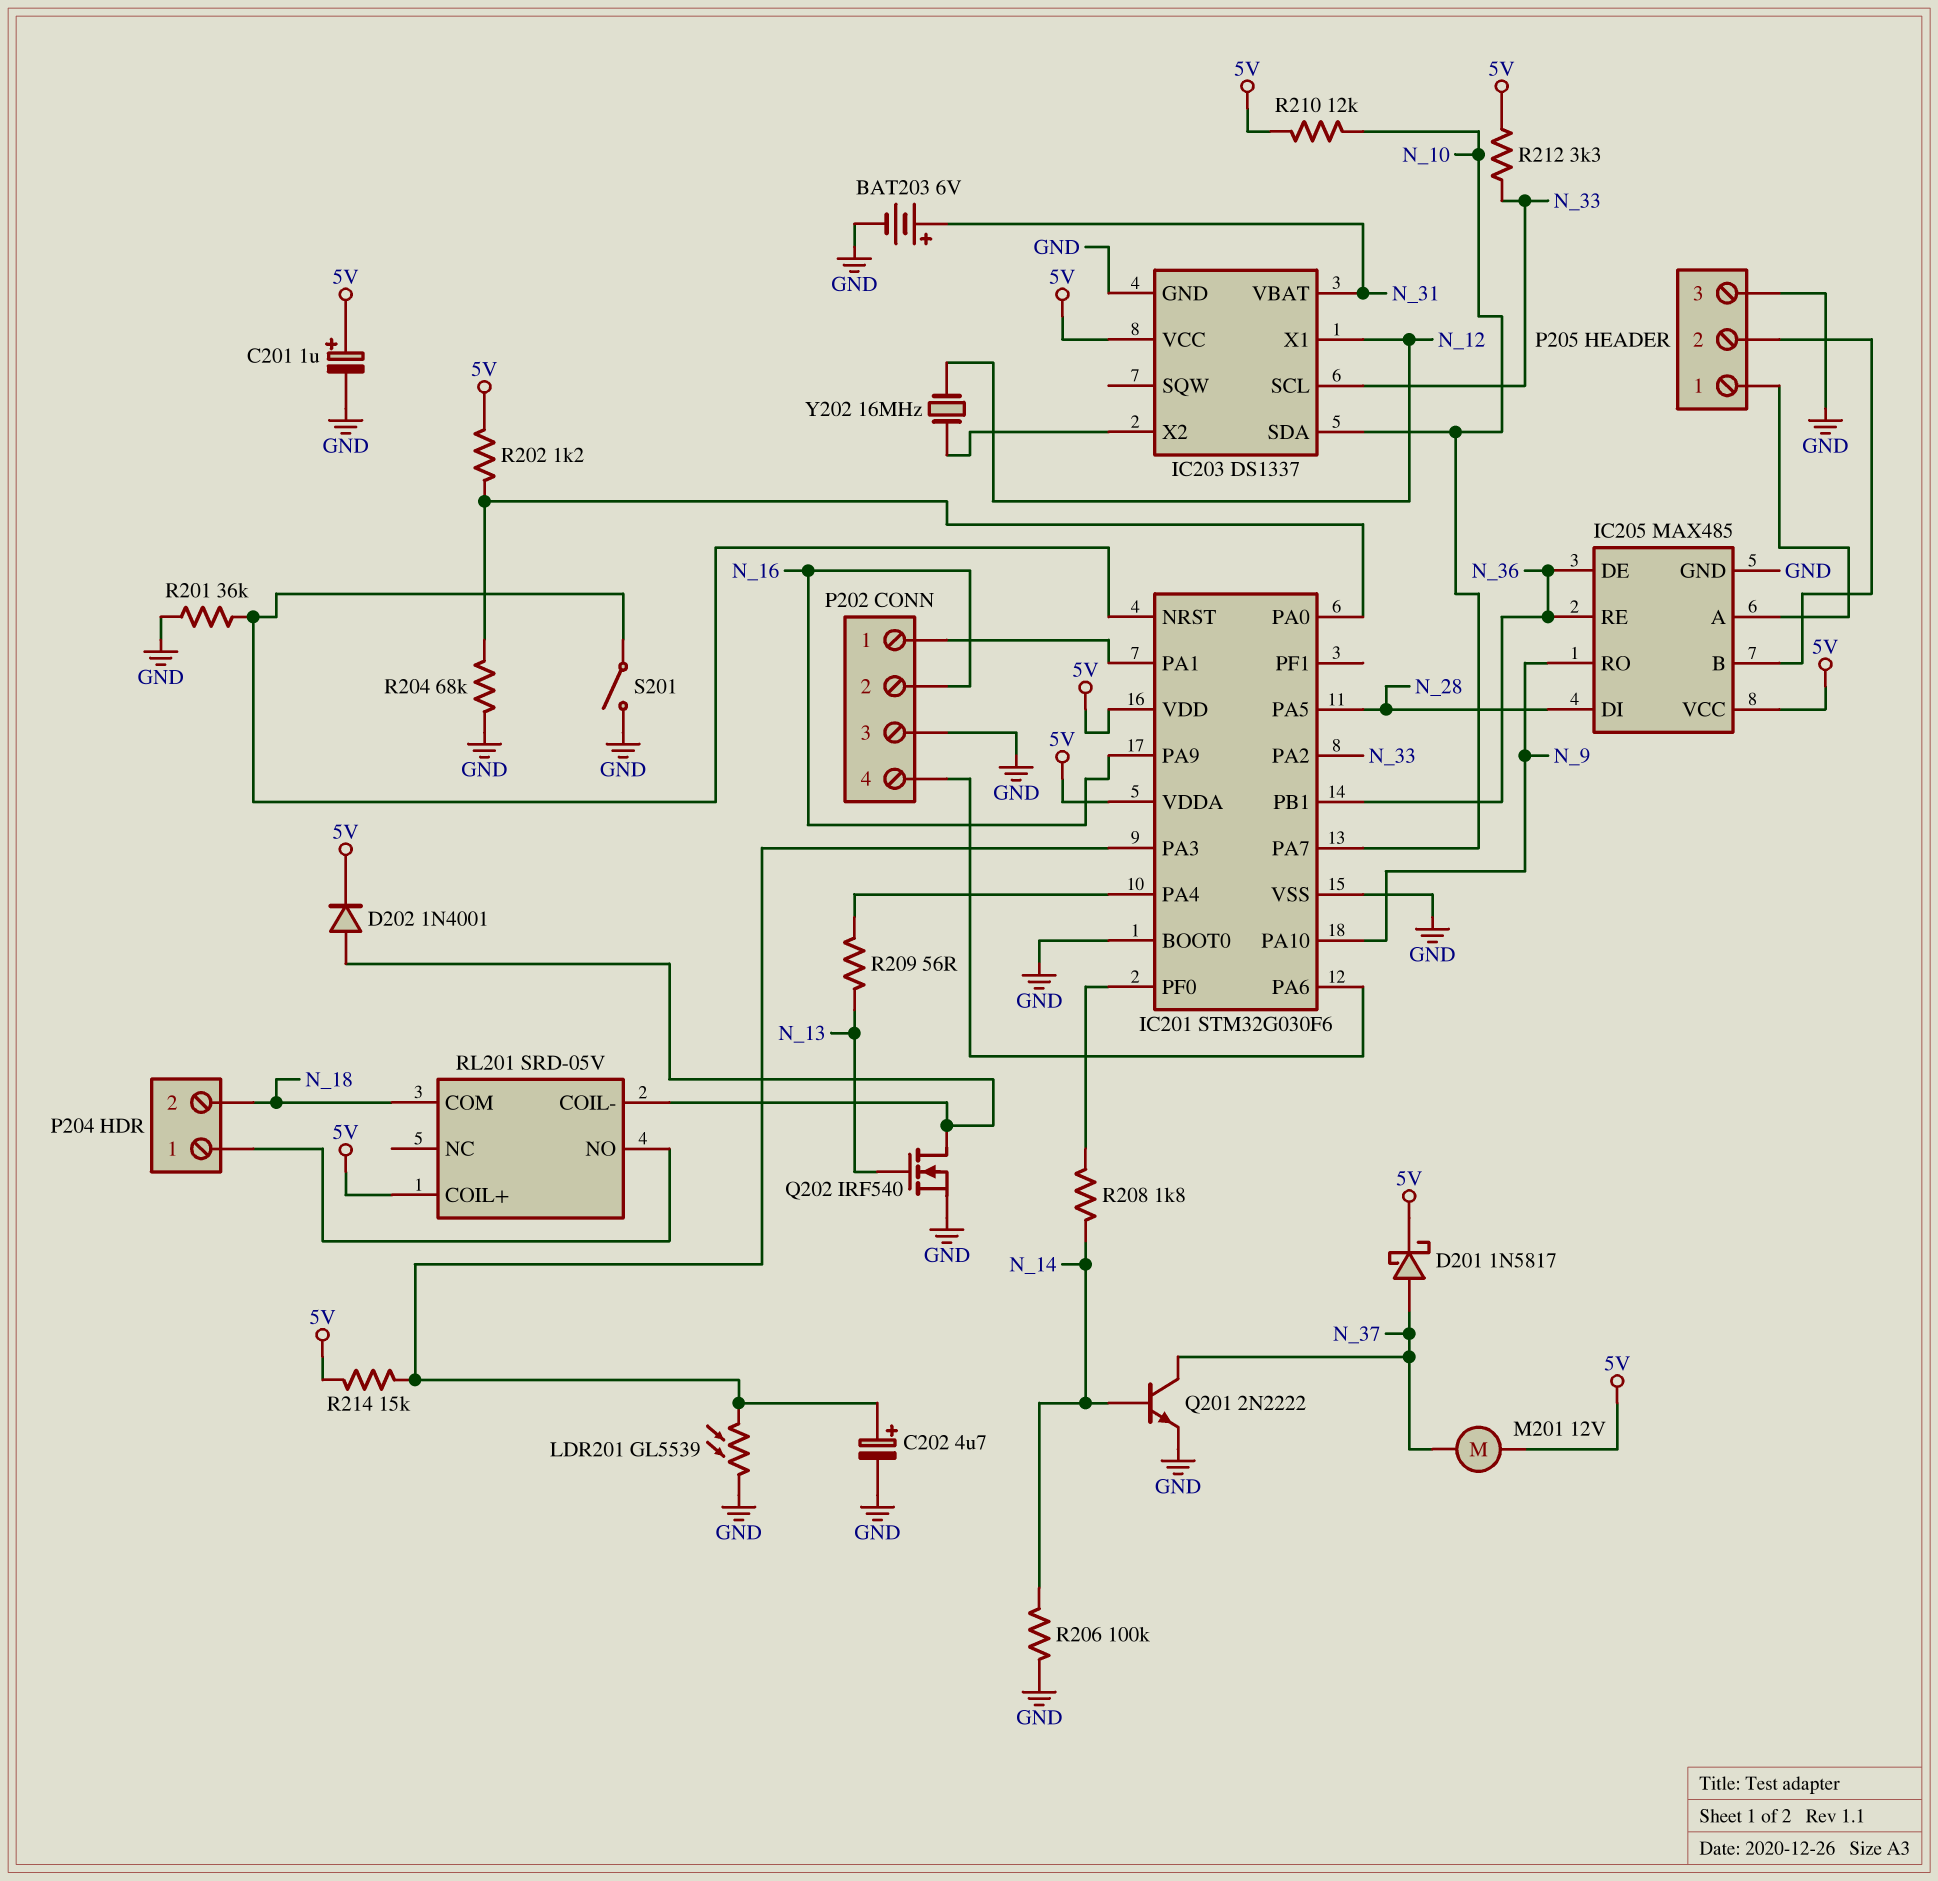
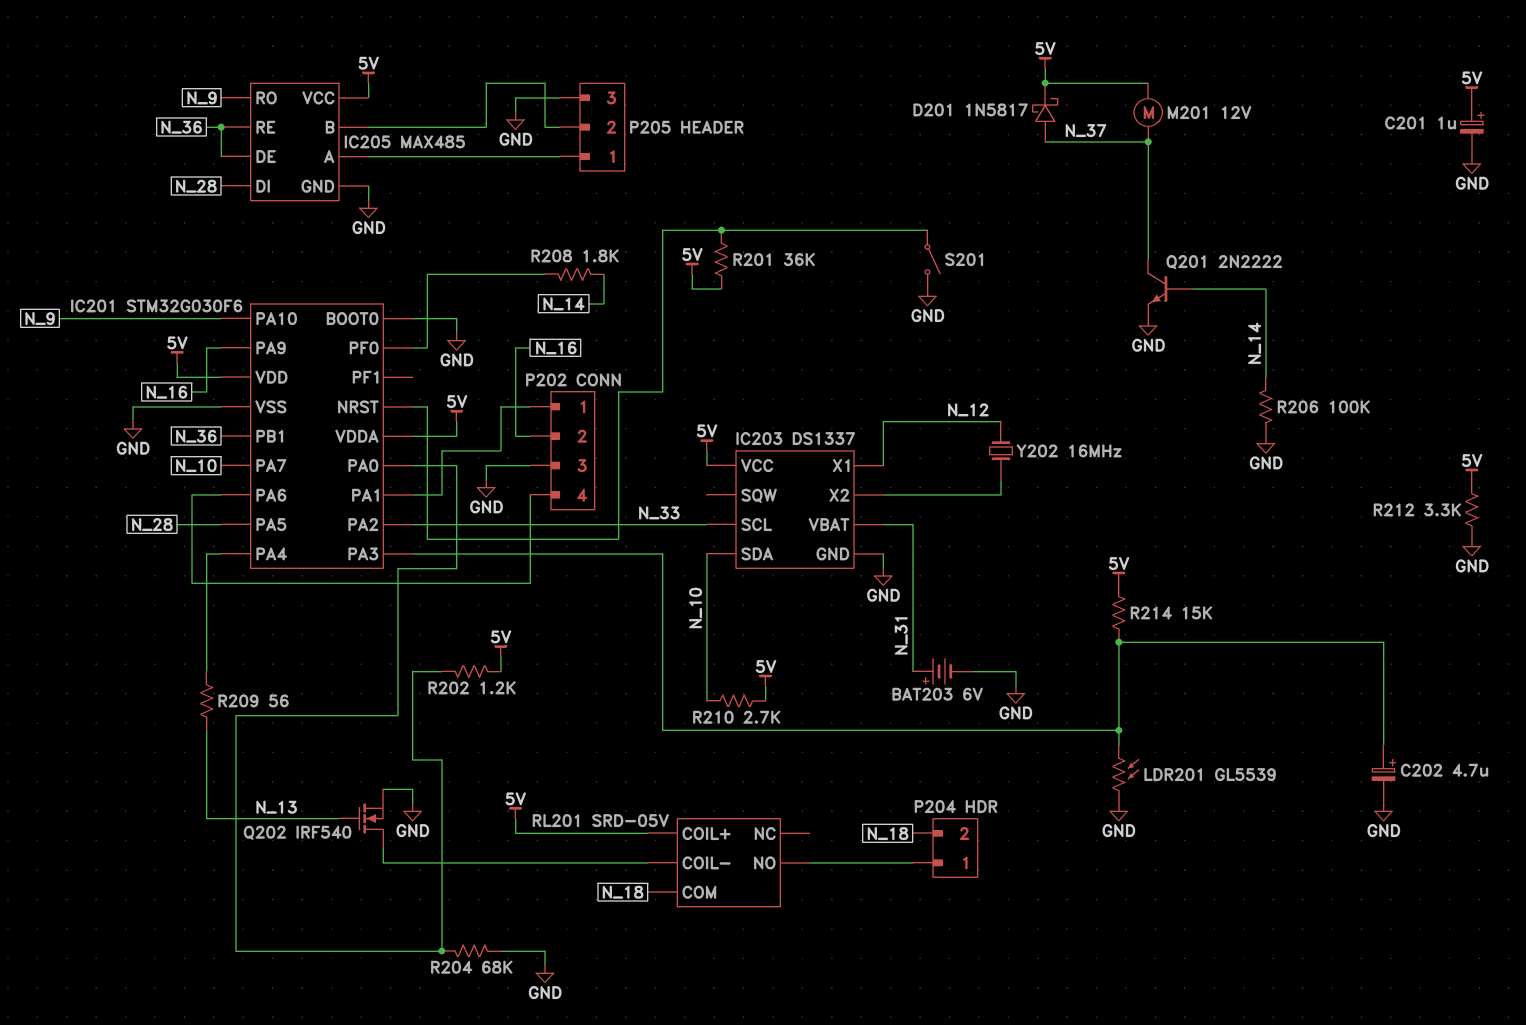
D202: diode 1N4001 (A RL201/COIL-, K 5V) -> none
R201: 36k (GND, IC201/NRST) -> 36k (5V, IC201/NRST)
R210: 12k (5V, N_10) -> 2.7k (5V, N_10)
R212: 3.3k (5V, N_33) -> 3.3k (5V, GND)

